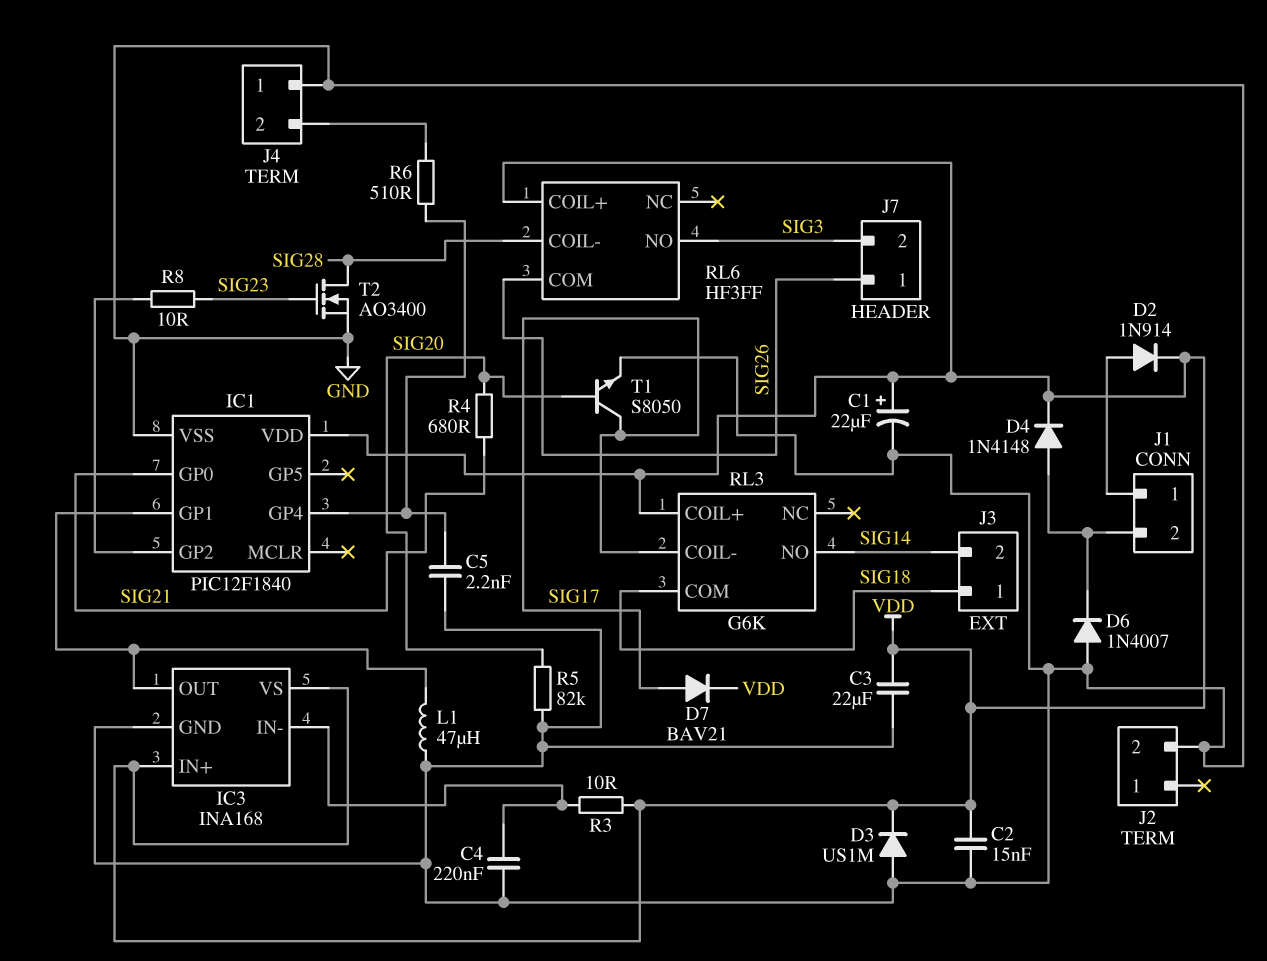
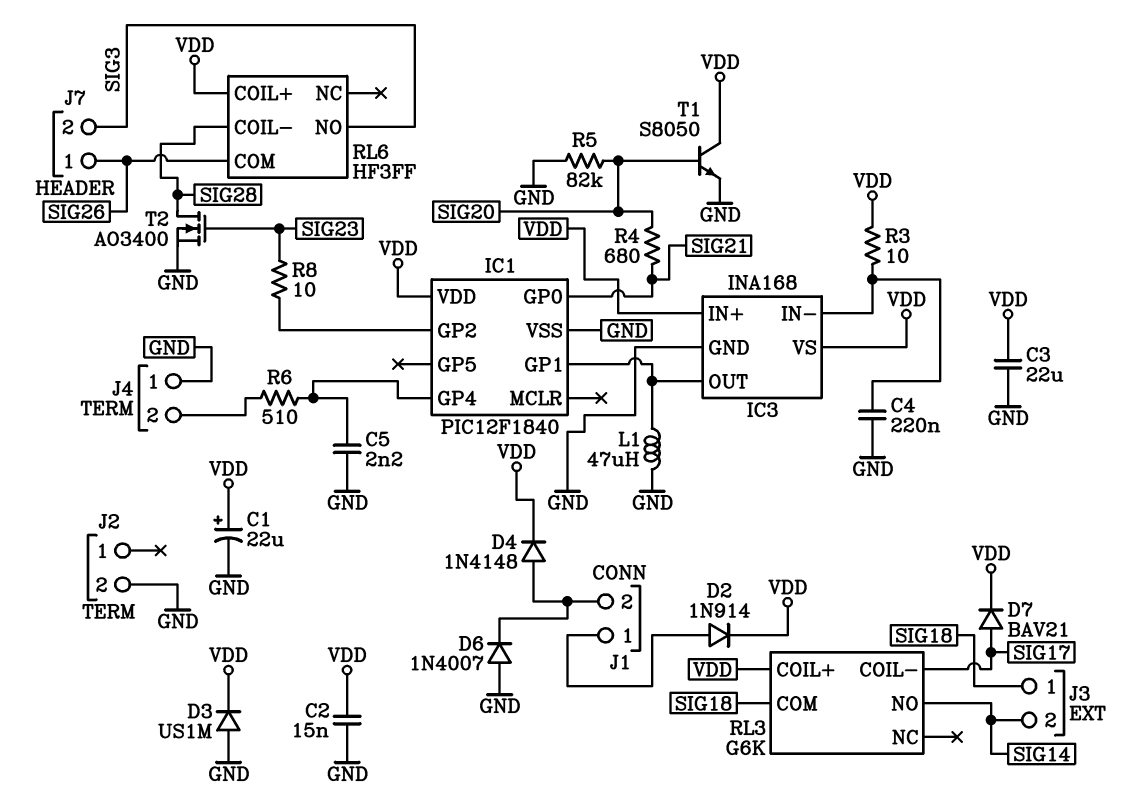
T1: NPN S8050 (B SIG20, C SIG17, E GND) -> NPN S8050 (B SIG20, C VDD, E GND)

